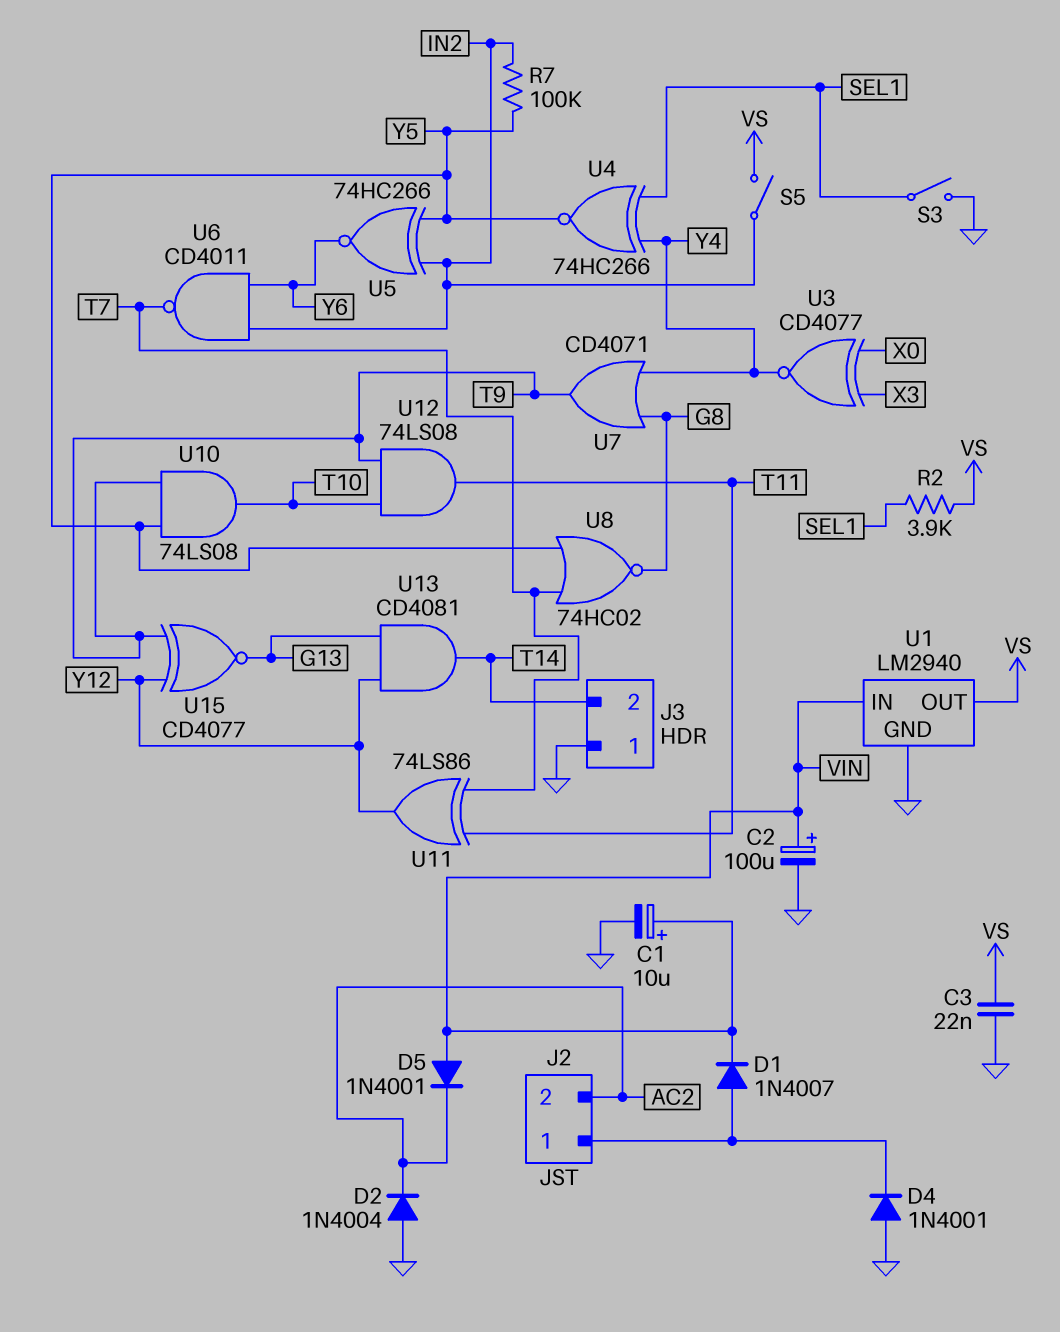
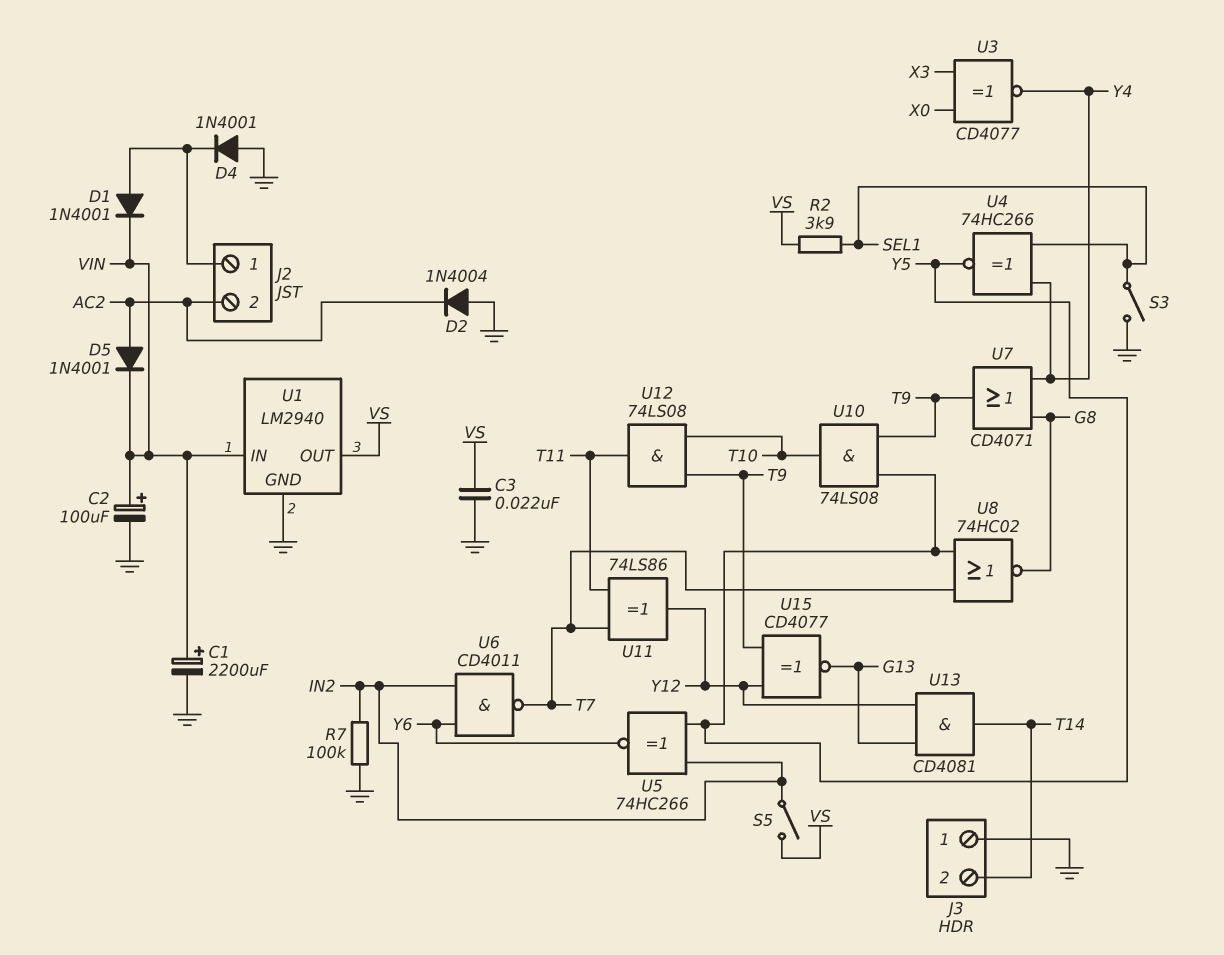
C1: 10uF (plus VIN, minus GND) -> 2200uF (plus VIN, minus GND)
D1: diode 1N4007 (A J2/1, K VIN) -> diode 1N4001 (A J2/1, K VIN)
D5: diode 1N4001 (A VIN, K AC2) -> diode 1N4001 (A AC2, K VIN)
R7: 100k (IN2, Y5) -> 100k (GND, IN2)

